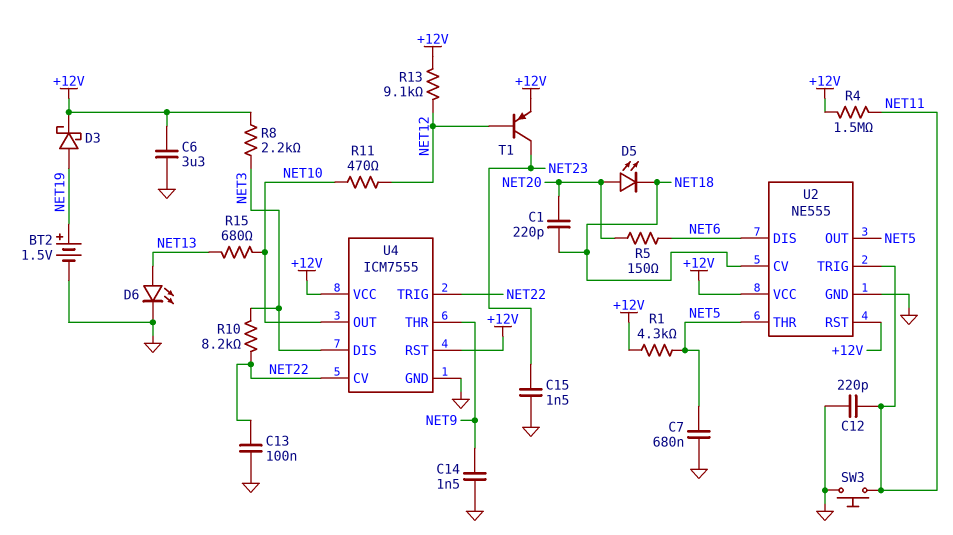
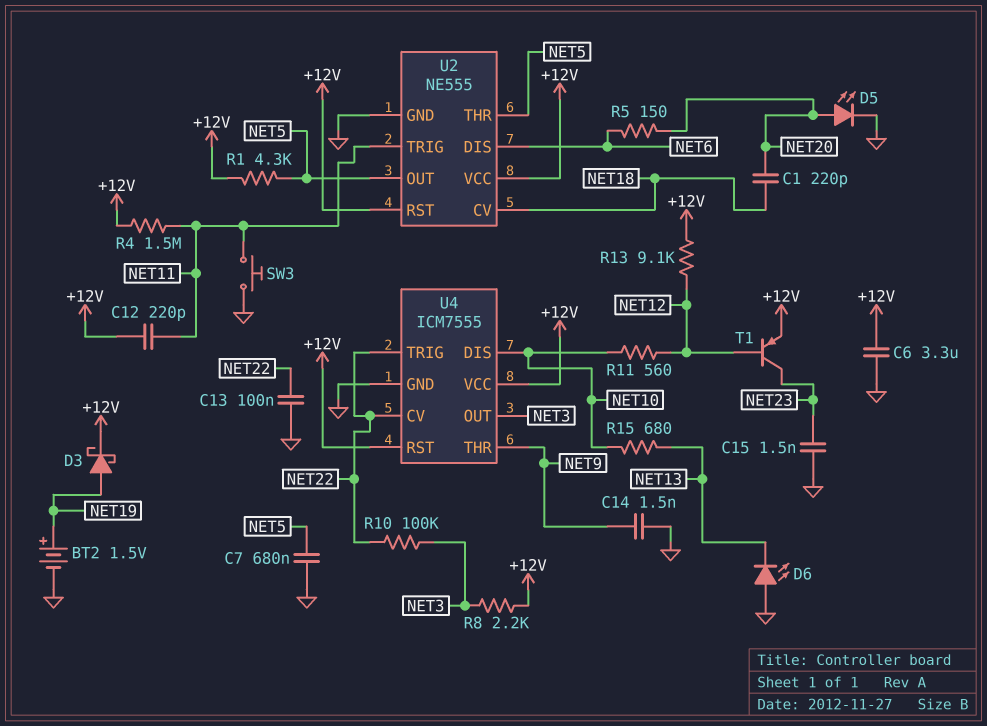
C12: 220pF (GND, NET11) -> 220pF (+12V, NET11)
D5: LED (A NET20, K NET18) -> LED (A NET20, K GND)
D6: LED (A NET13, K GND) -> LED (A GND, K NET13)
R10: 8.2k (NET3, NET22) -> 100k (NET3, NET22)
R11: 470 (NET10, NET12) -> 560 (NET10, NET12)
U4 pin DIS: NET3 -> NET10
U4 pin OUT: NET10 -> NET3

